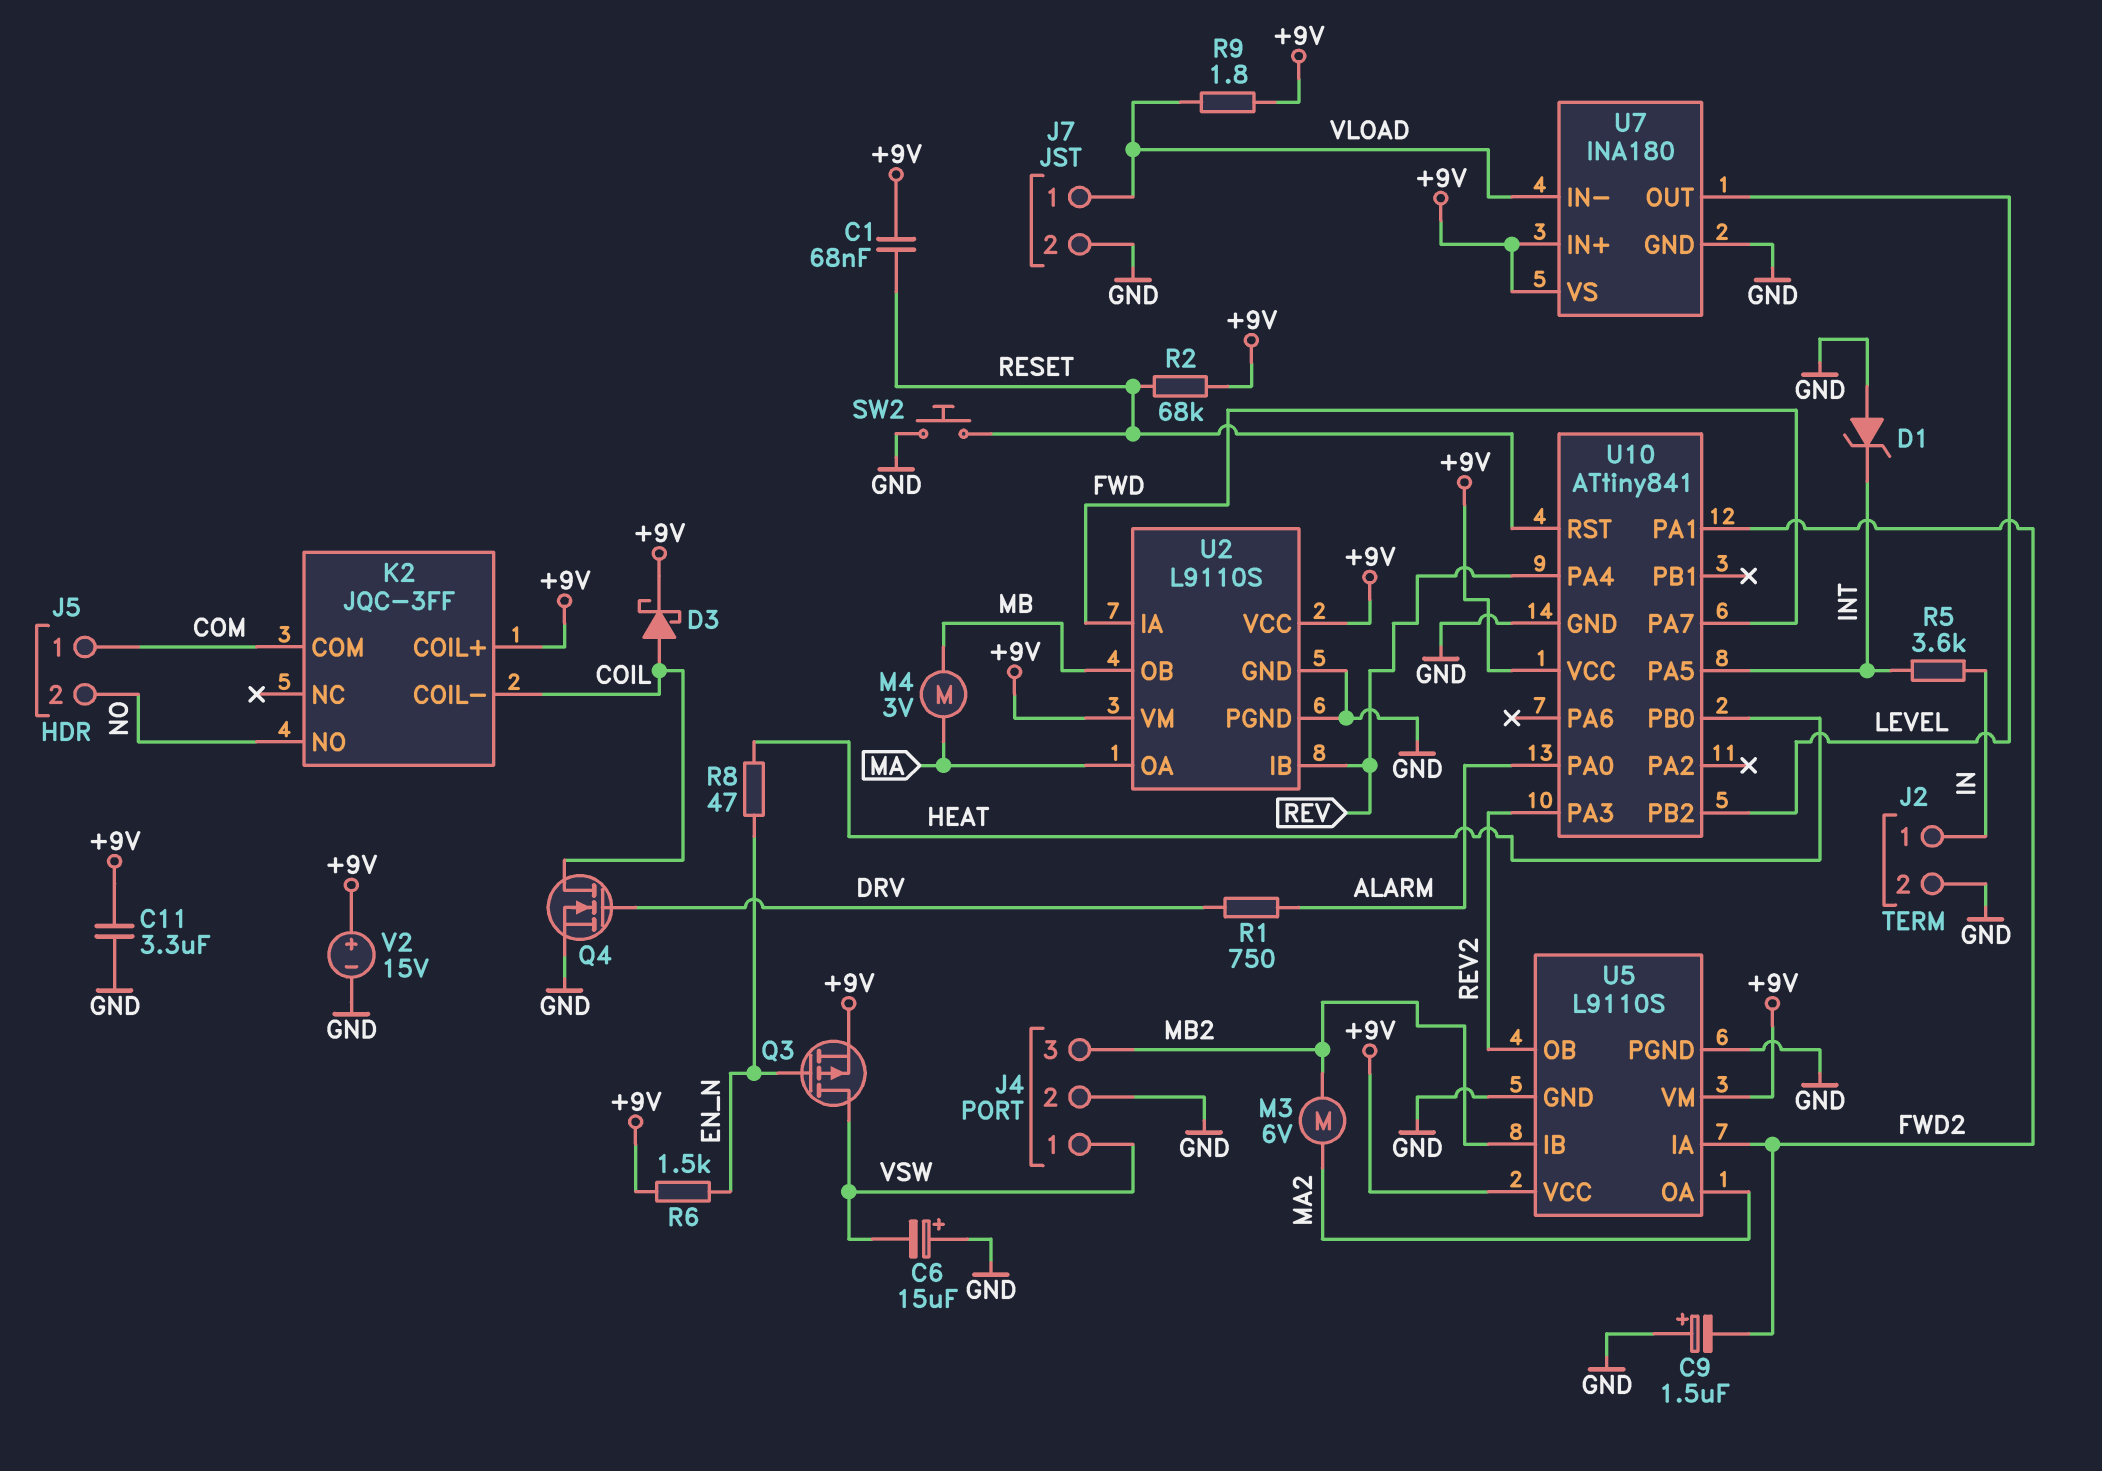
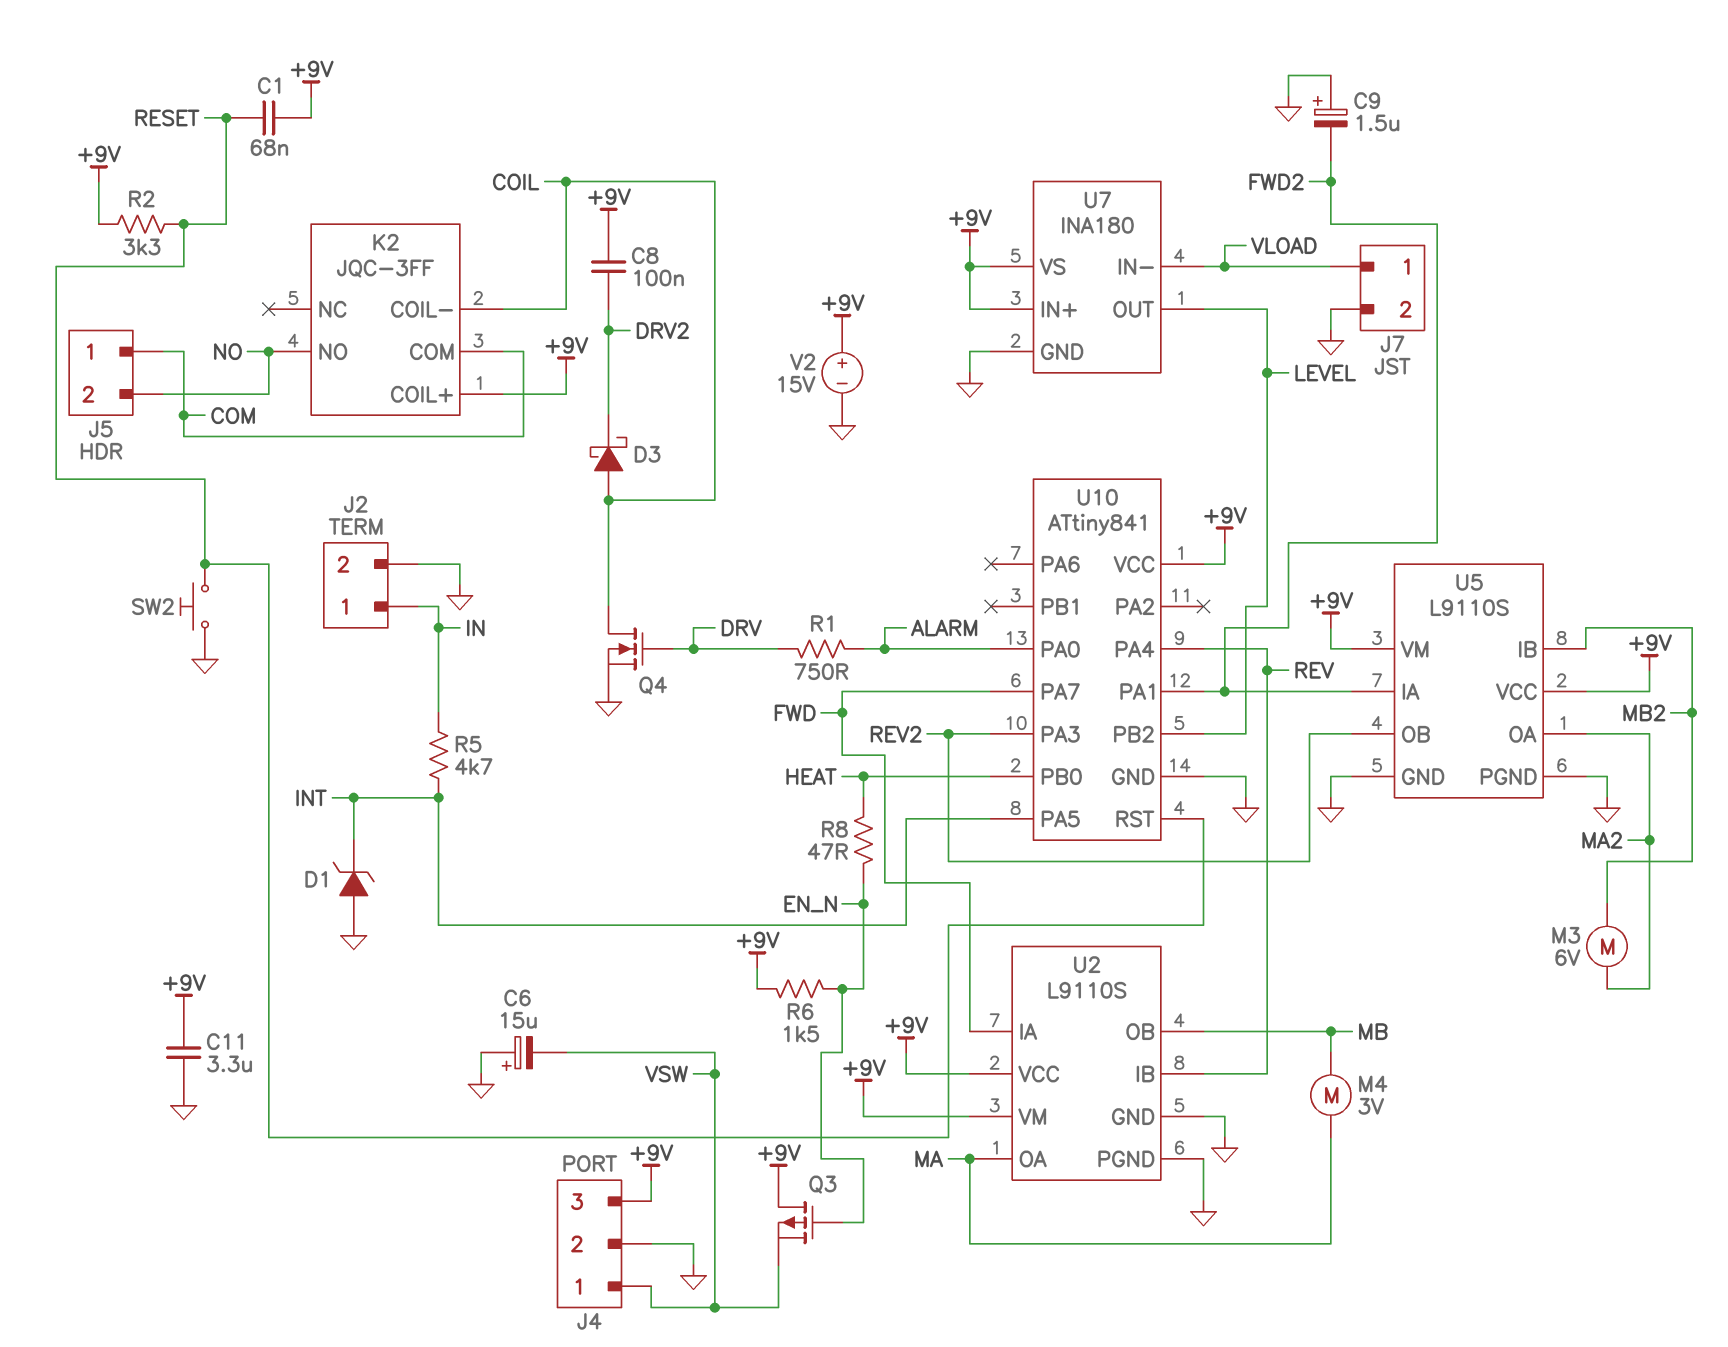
C8: none -> 100nF (+9V, DRV2)
D3: schottky (A COIL, K +9V) -> schottky (A COIL, K DRV2)
J4 pin 3: MB2 -> +9V
Q3: PMOS (G EN_N, D VSW, S +9V) -> PMOS (G EN_N, D +9V, S VSW)
R2: 68k (+9V, RESET) -> 3.3k (+9V, RESET)
R5: 3.6k (IN, INT) -> 4.7k (IN, INT)
R9: 1.8 (+9V, VLOAD) -> none

